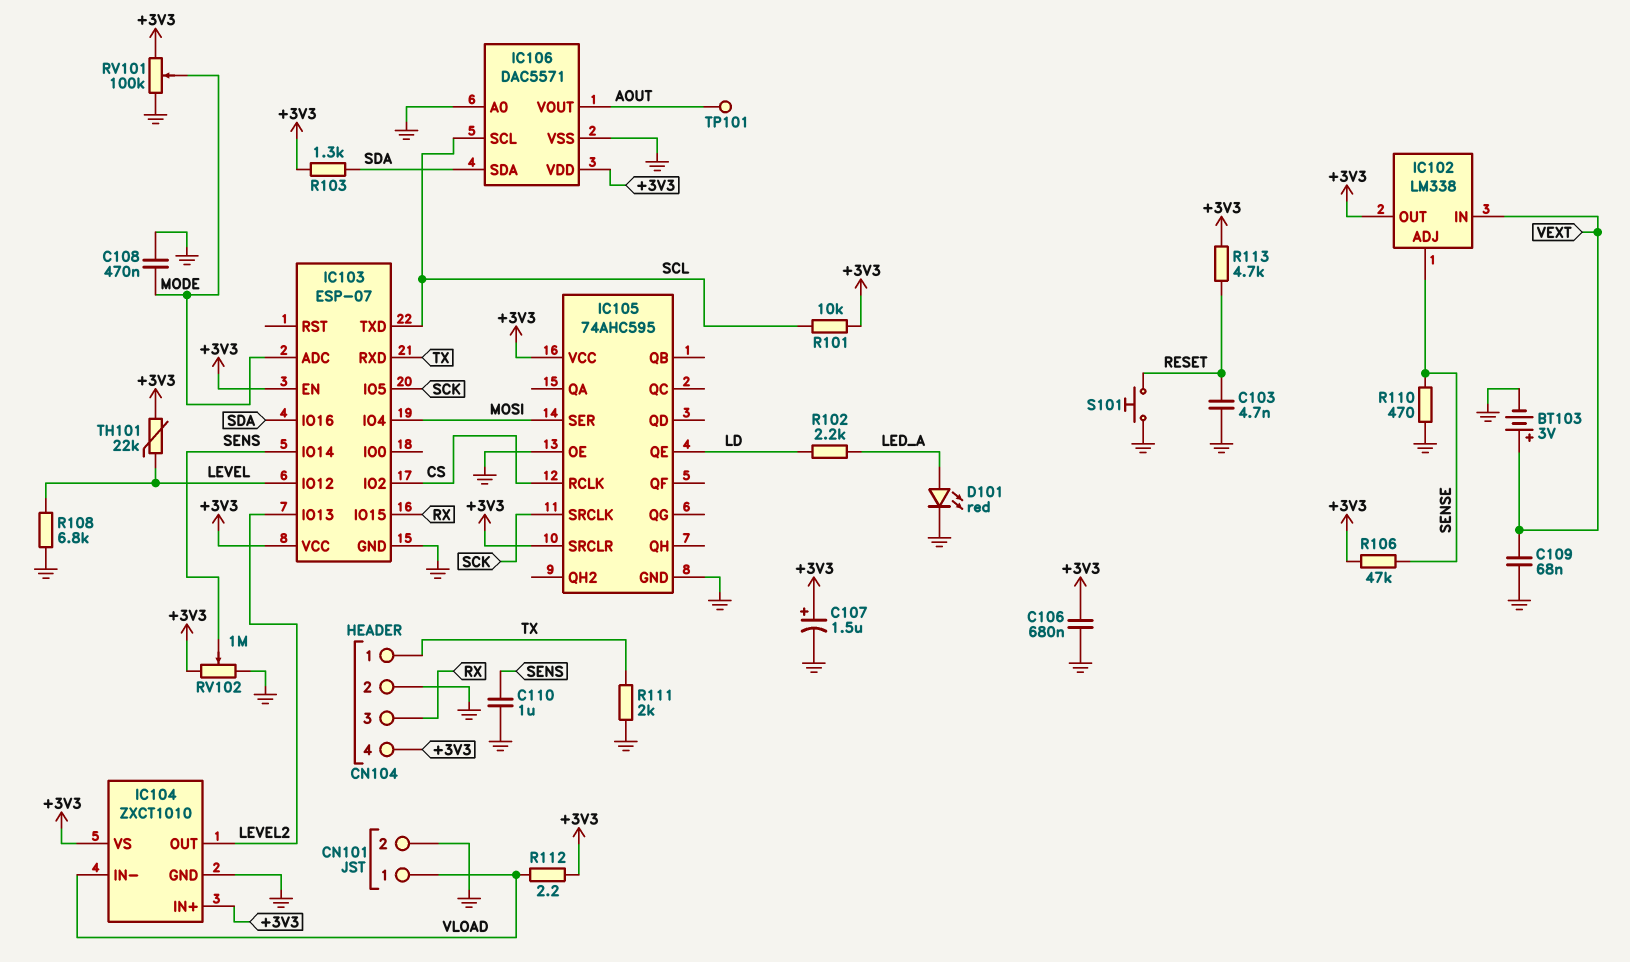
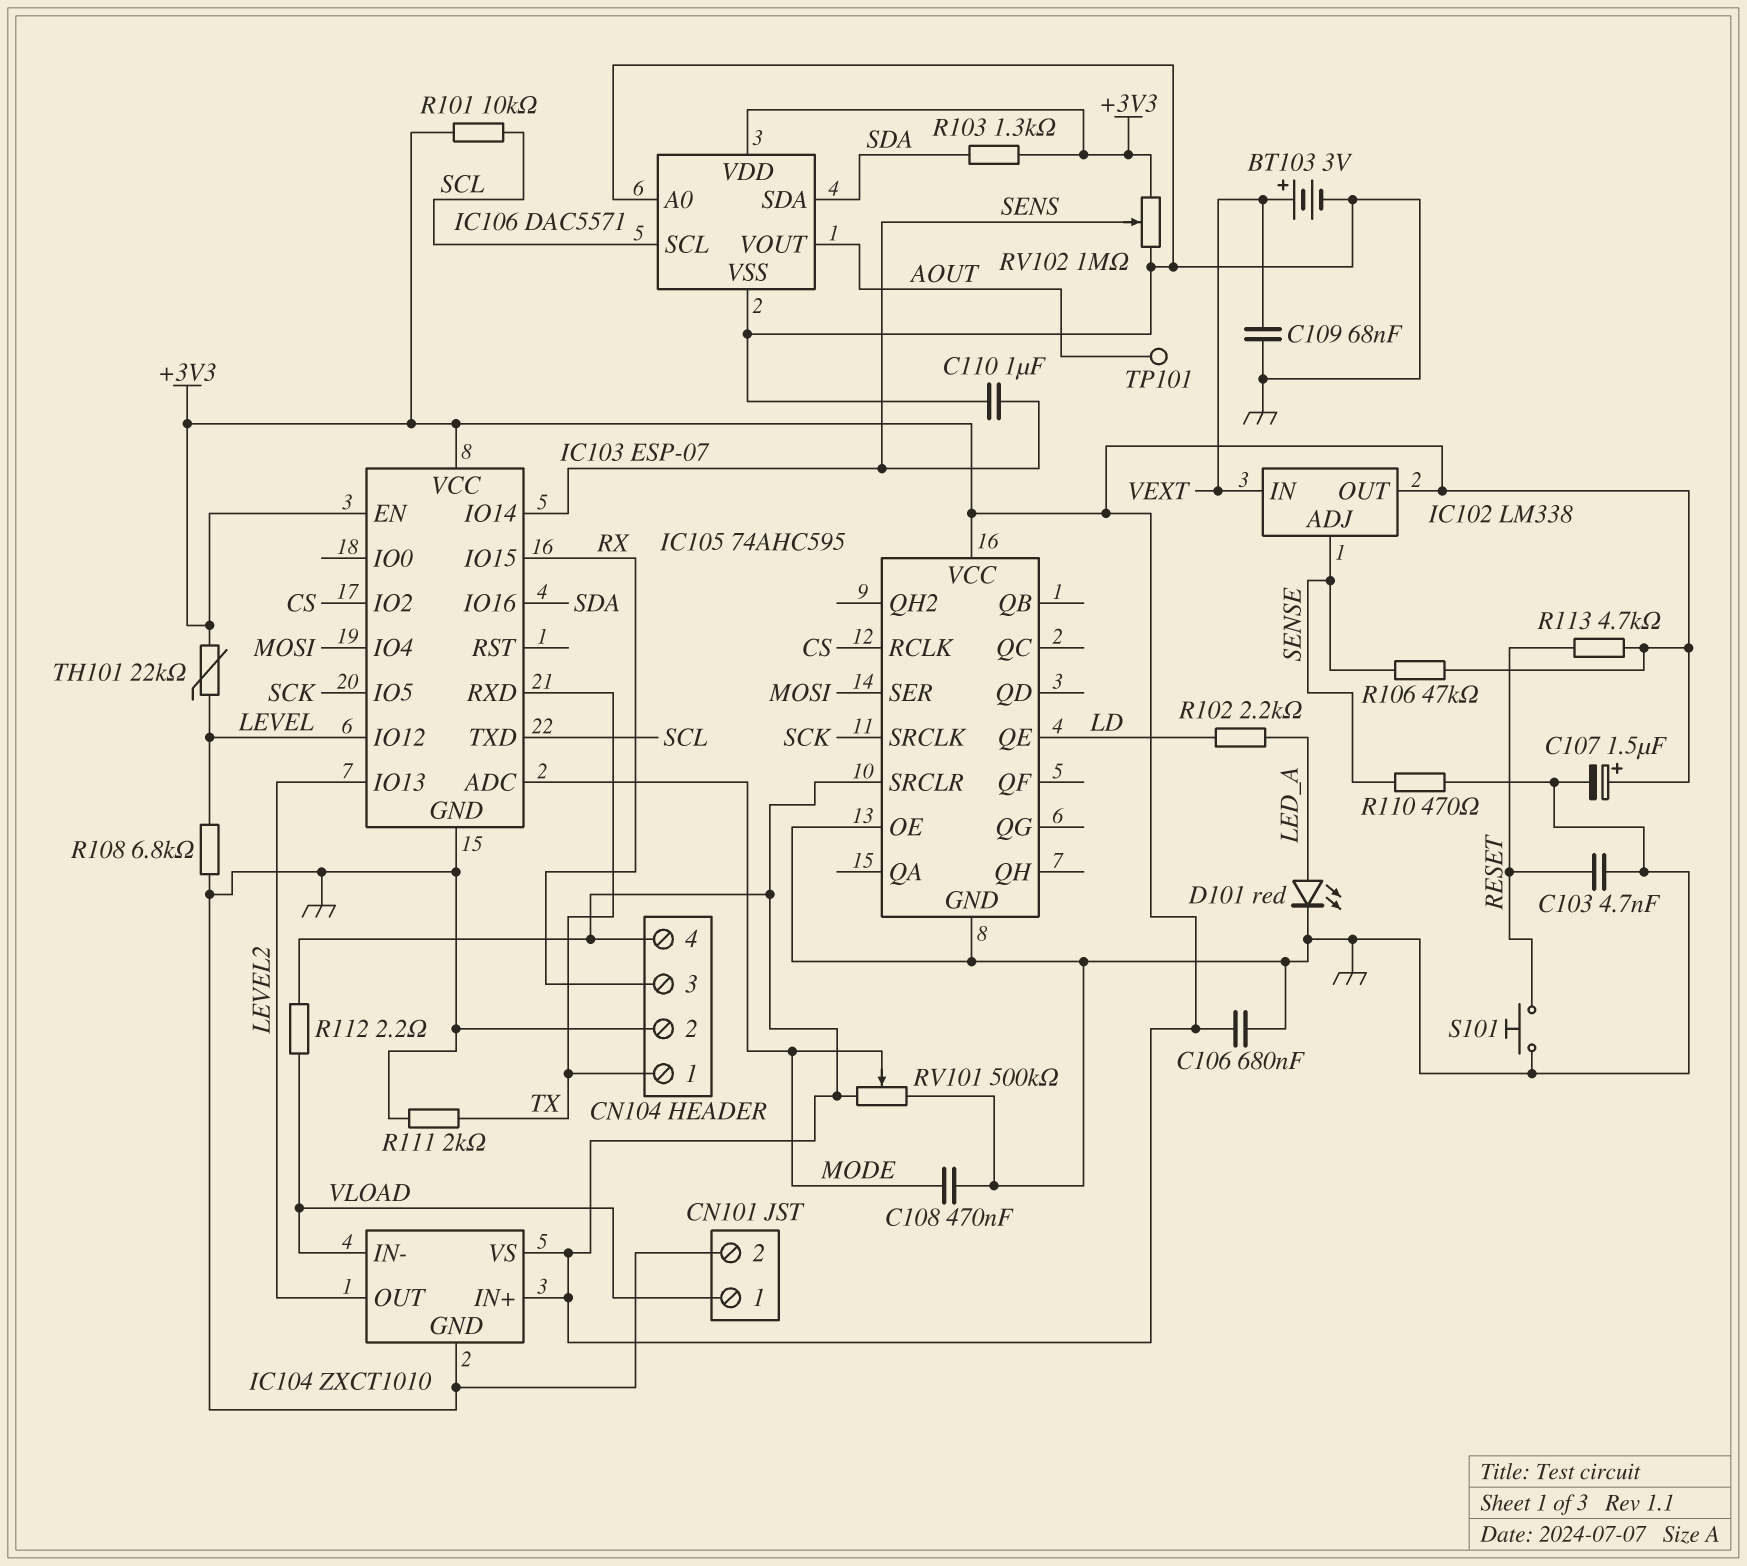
RV101: 100k (+3V3, GND, wiper MODE) -> 500k (+3V3, GND, wiper MODE)

